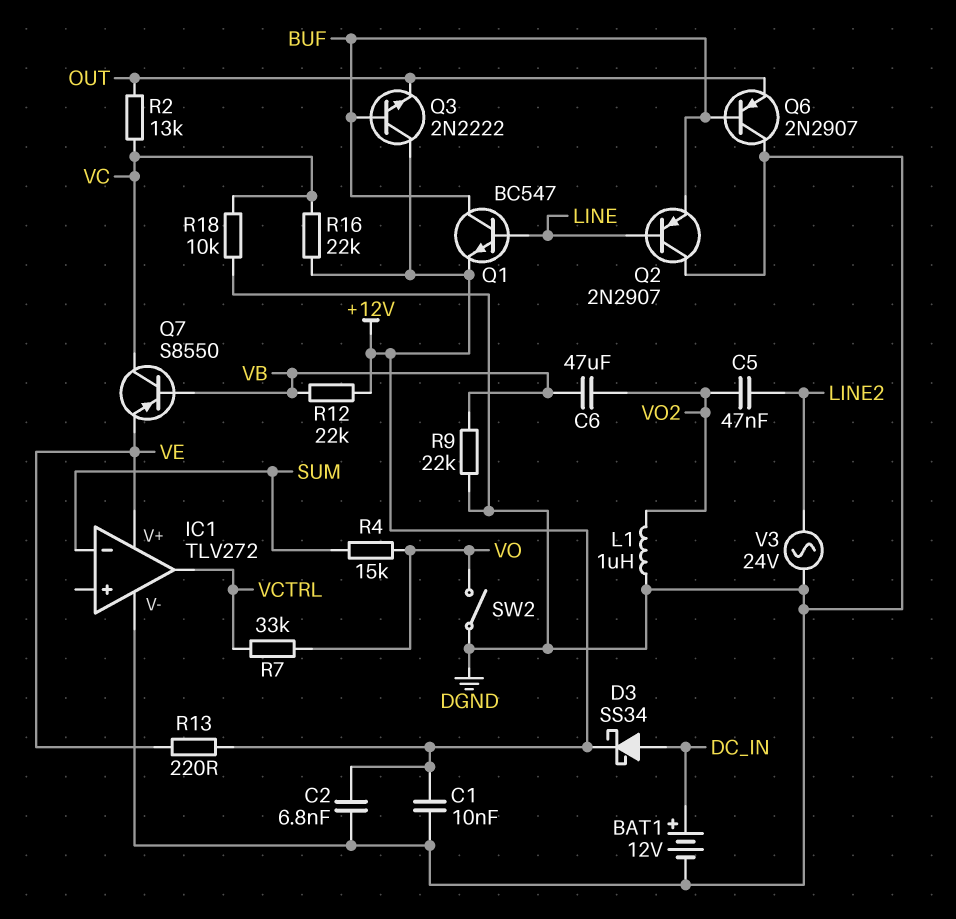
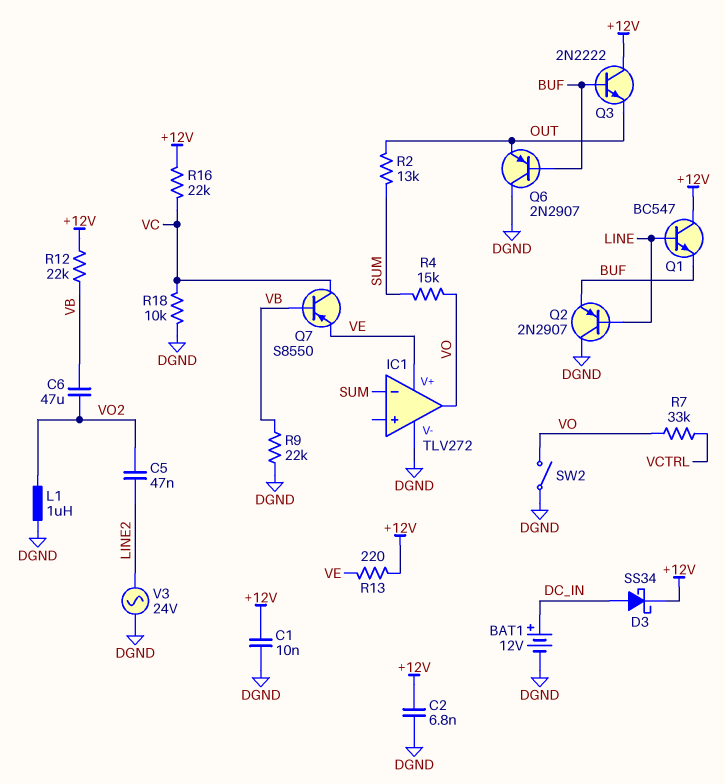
IC1 pin out: VCTRL -> VO
Q1: NPN BC547 (B LINE, C BUF, E +12V) -> NPN BC547 (B LINE, C +12V, E BUF)
R2: 13k (OUT, VC) -> 13k (OUT, SUM)

